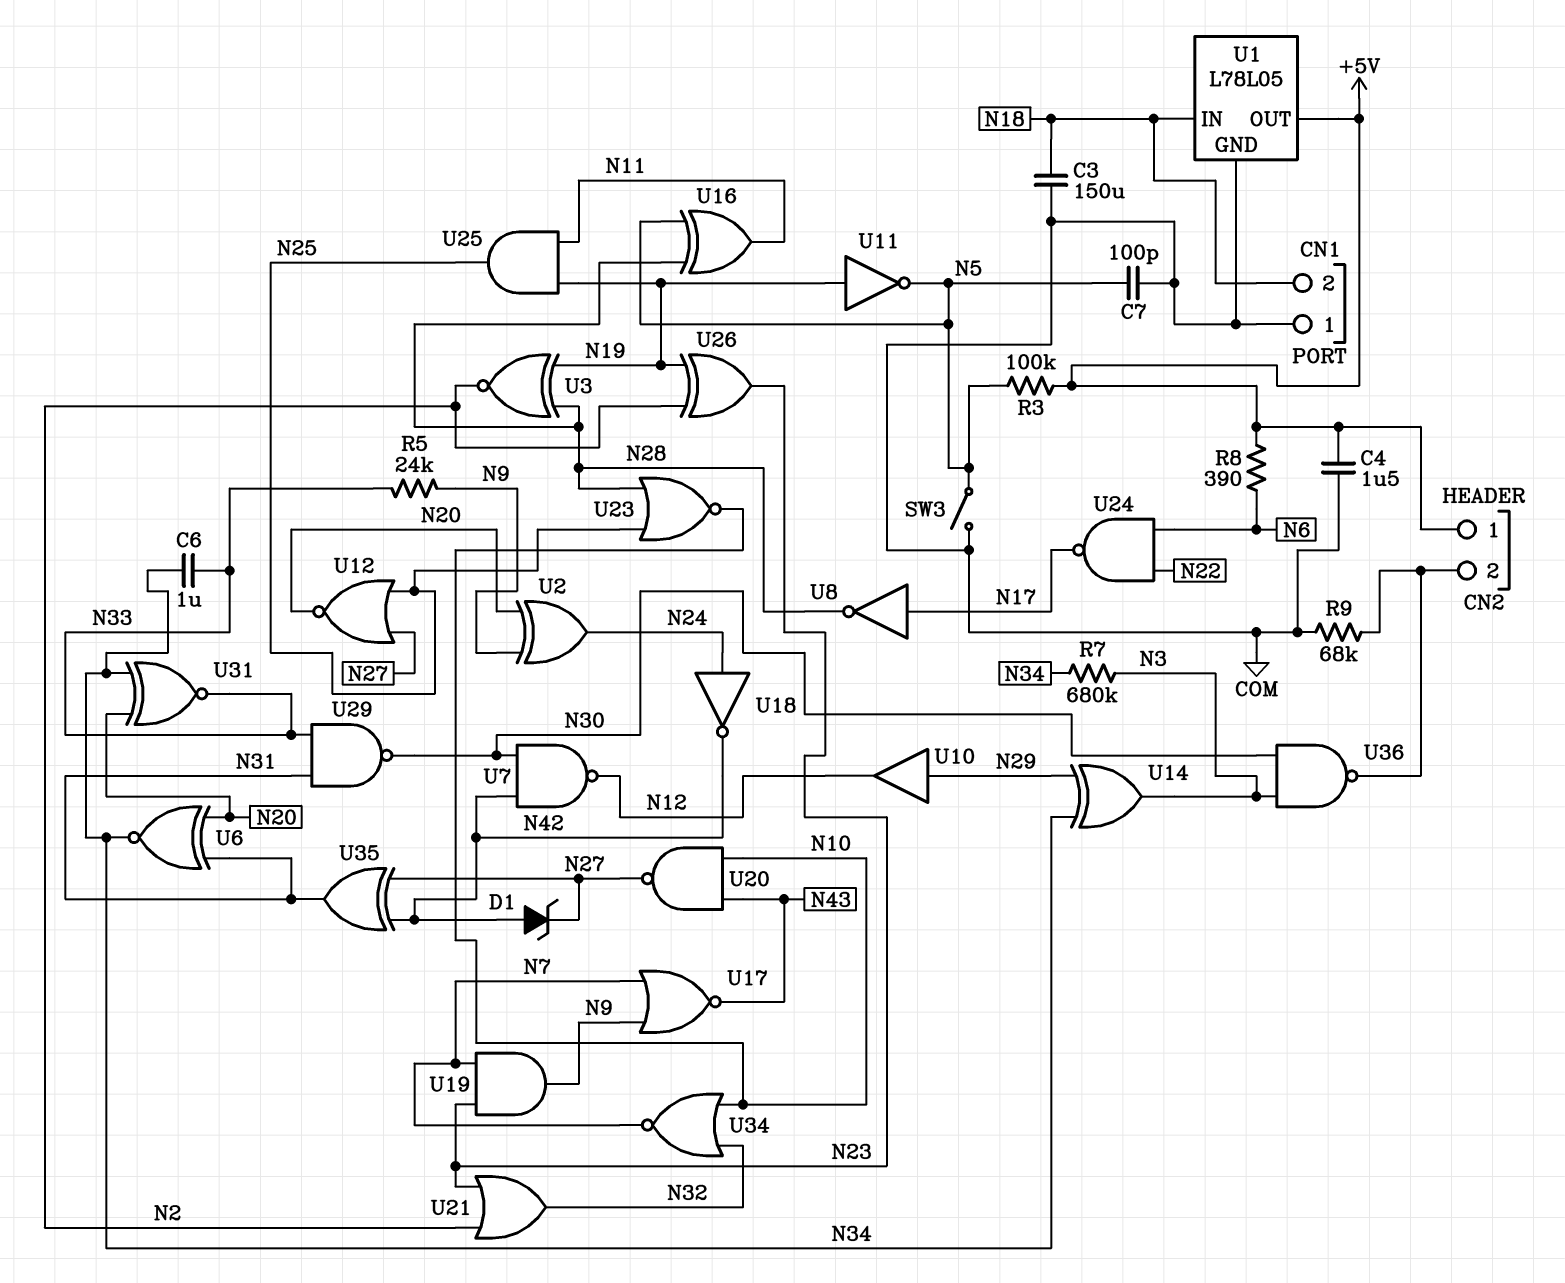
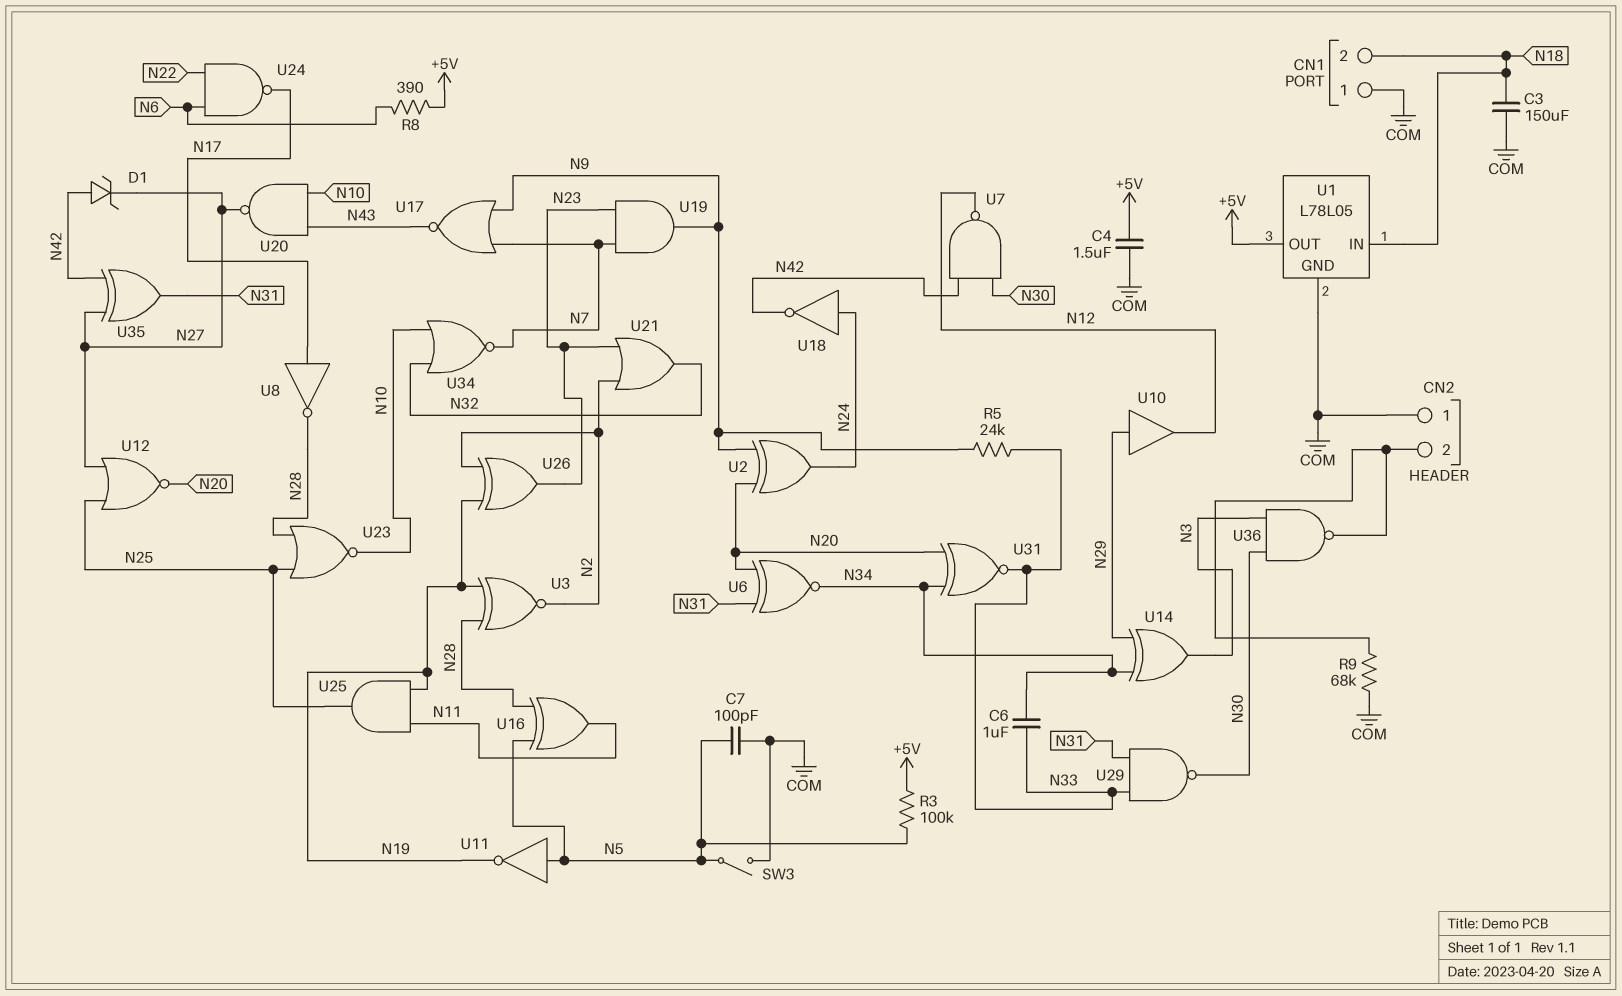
CN2 pin 1: +5V -> COM
R7: 680k (N3, N34) -> none
U11: NOT (in N19, out N5) -> NOT (in N5, out N19)

